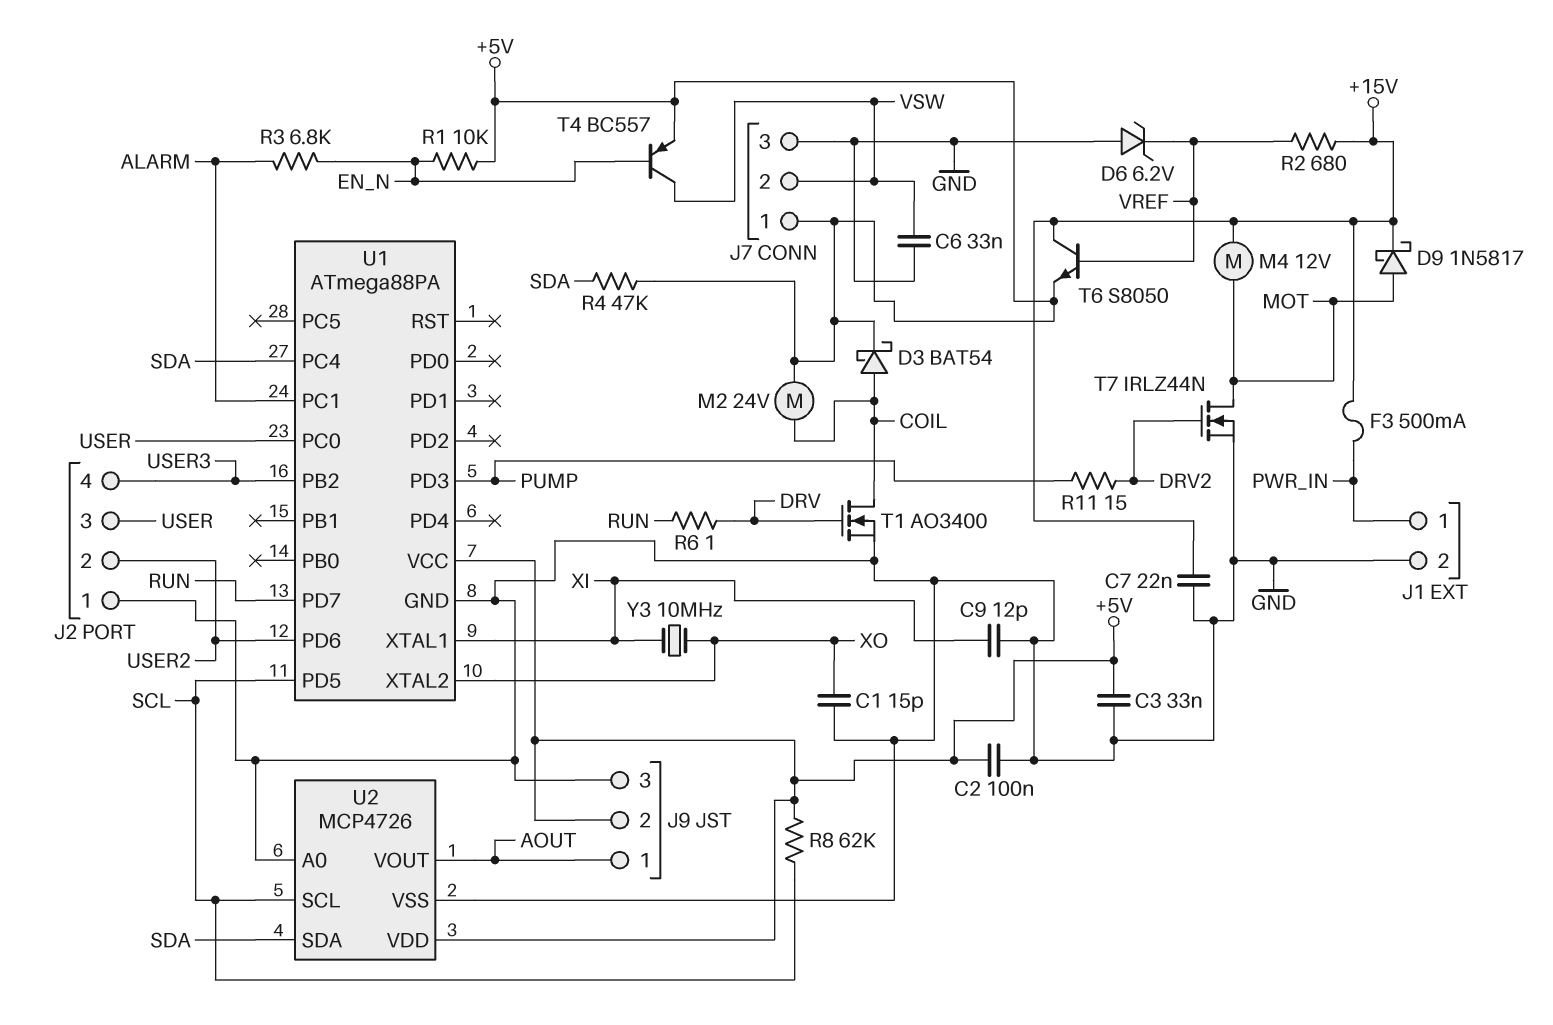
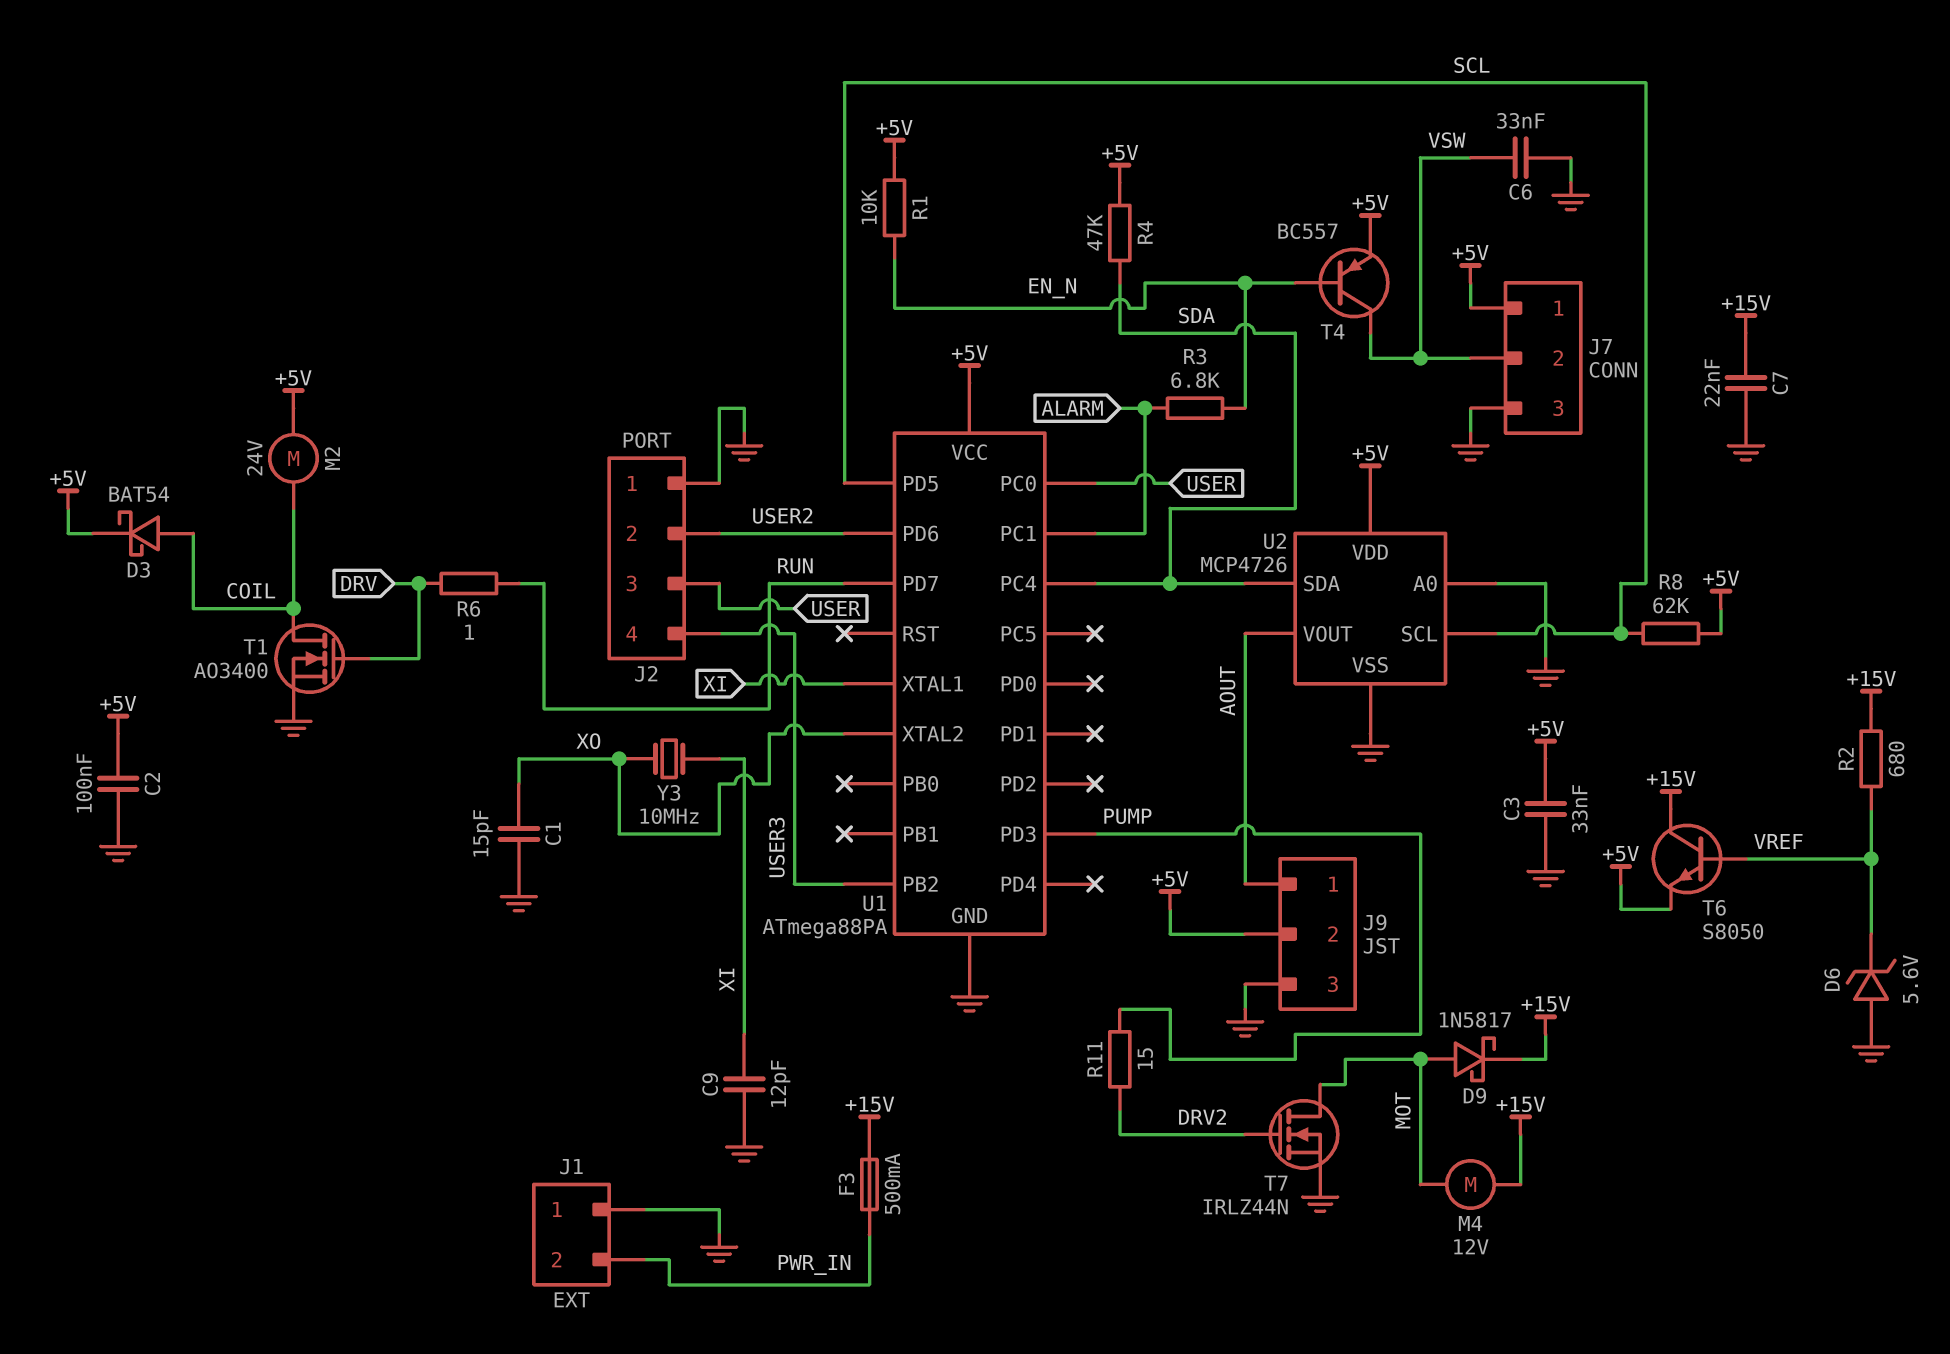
D6: zener 6.2V (A GND, K VREF) -> zener 5.6V (A GND, K VREF)
J1 pin 1: PWR_IN -> GND
J1 pin 2: GND -> PWR_IN

